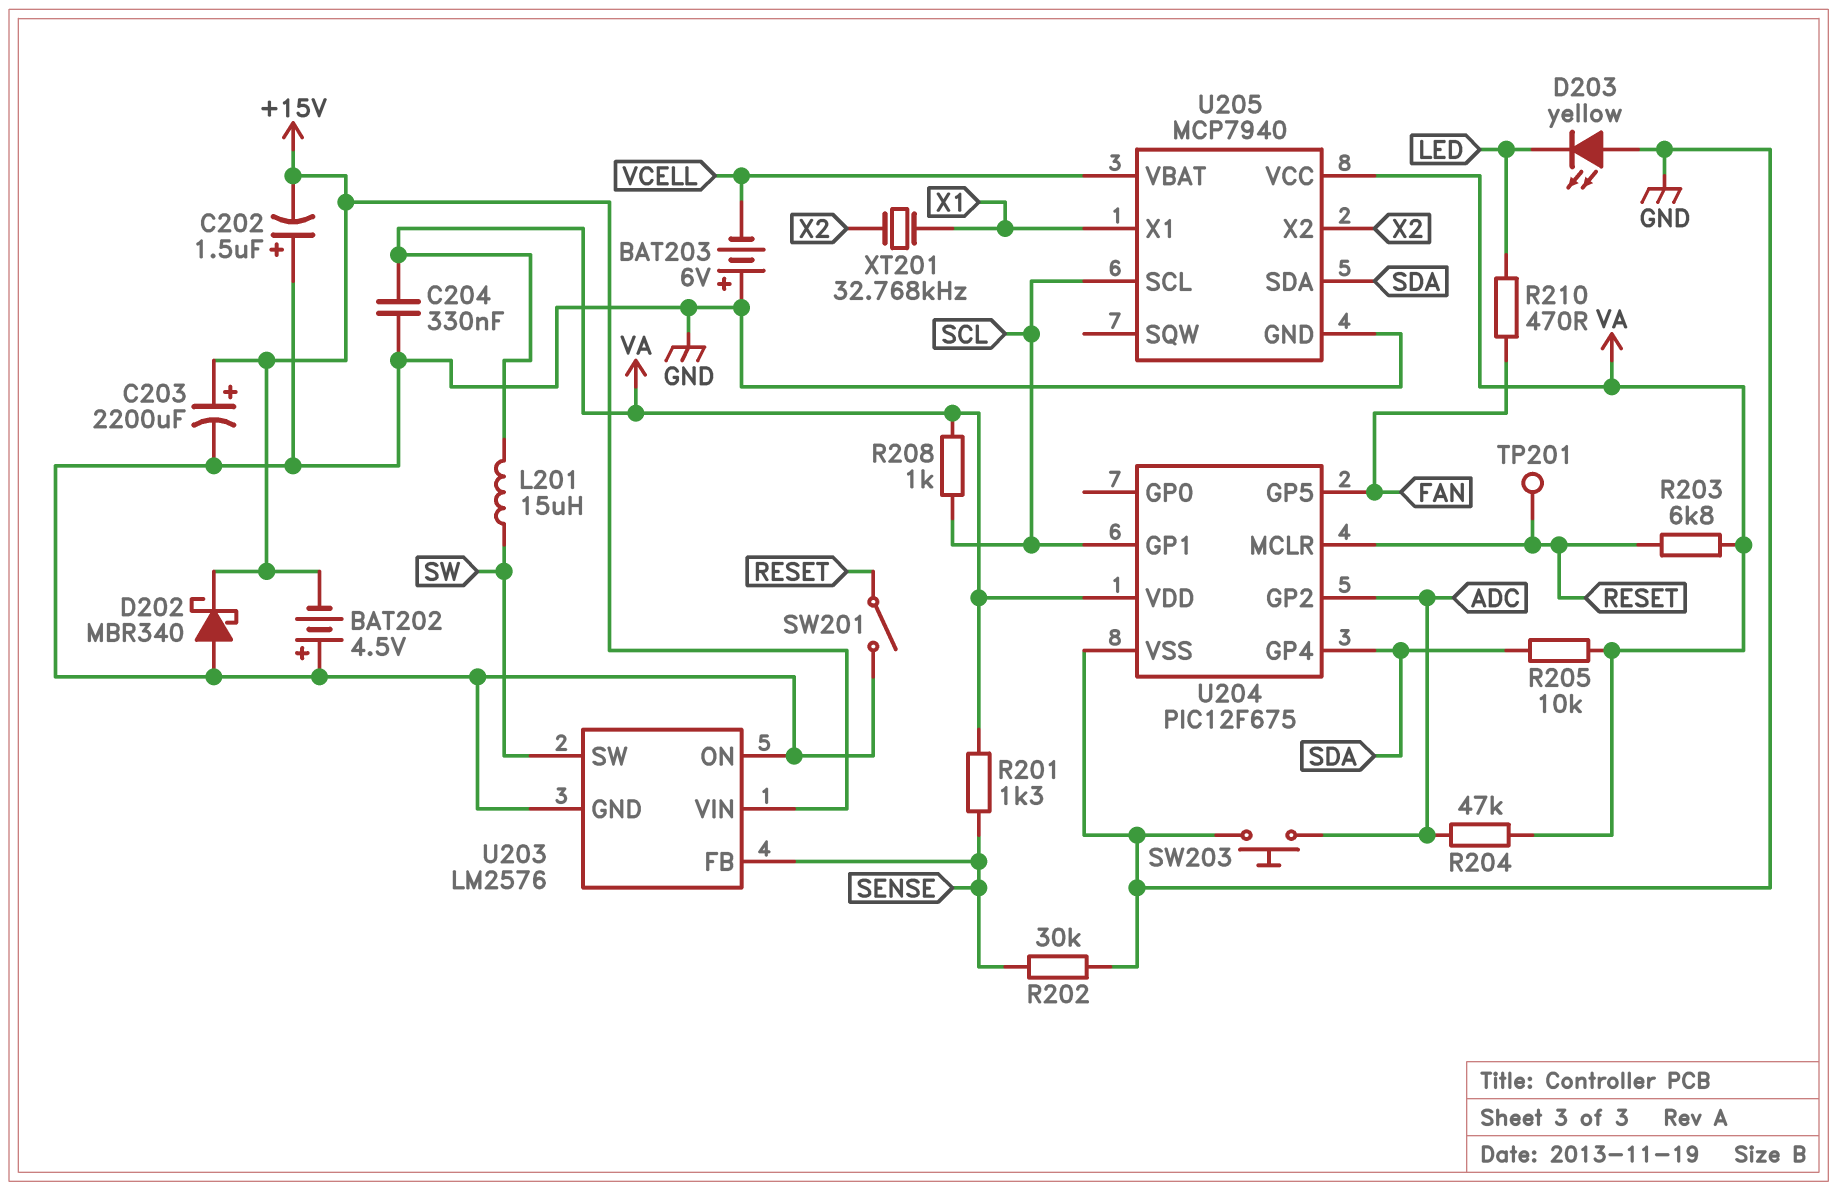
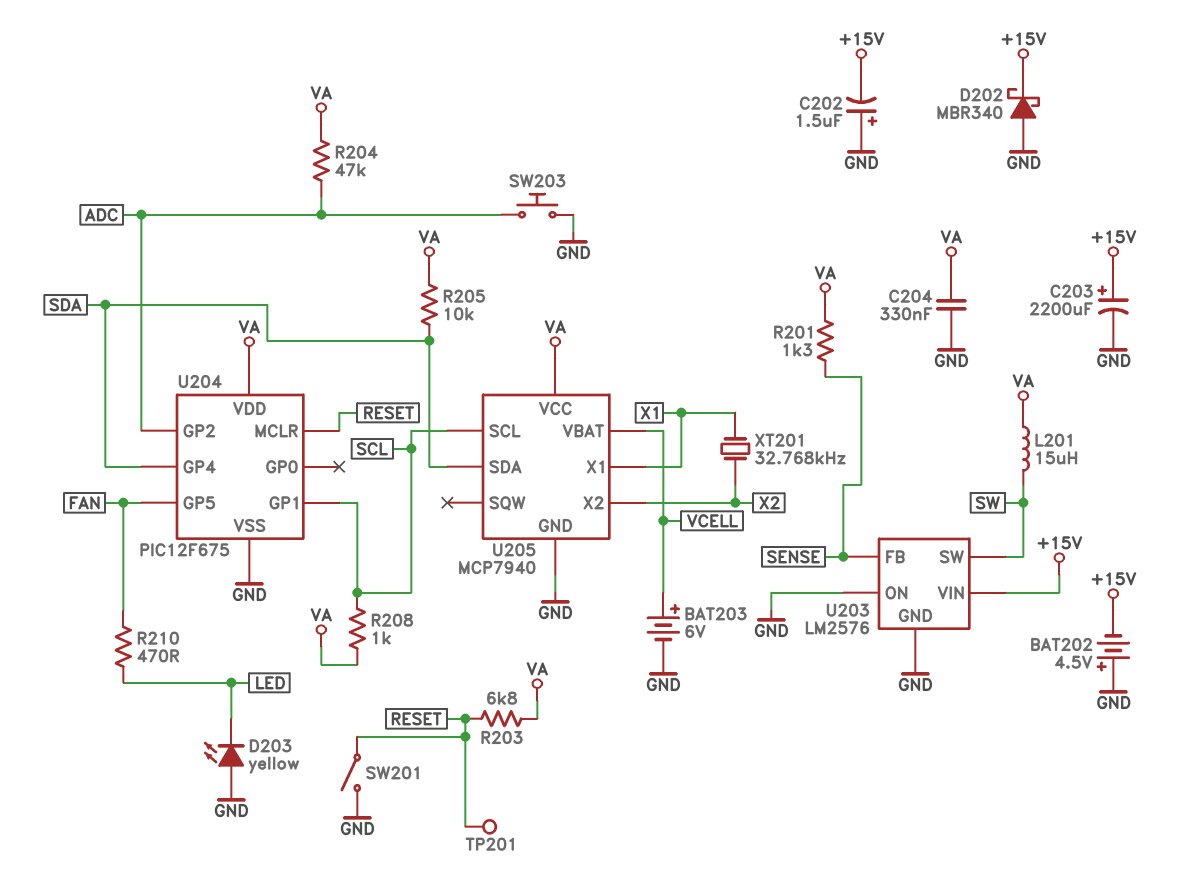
BAT203: 6V (plus GND, minus VCELL) -> 6V (plus VCELL, minus GND)
R202: 30k (GND, SENSE) -> none

